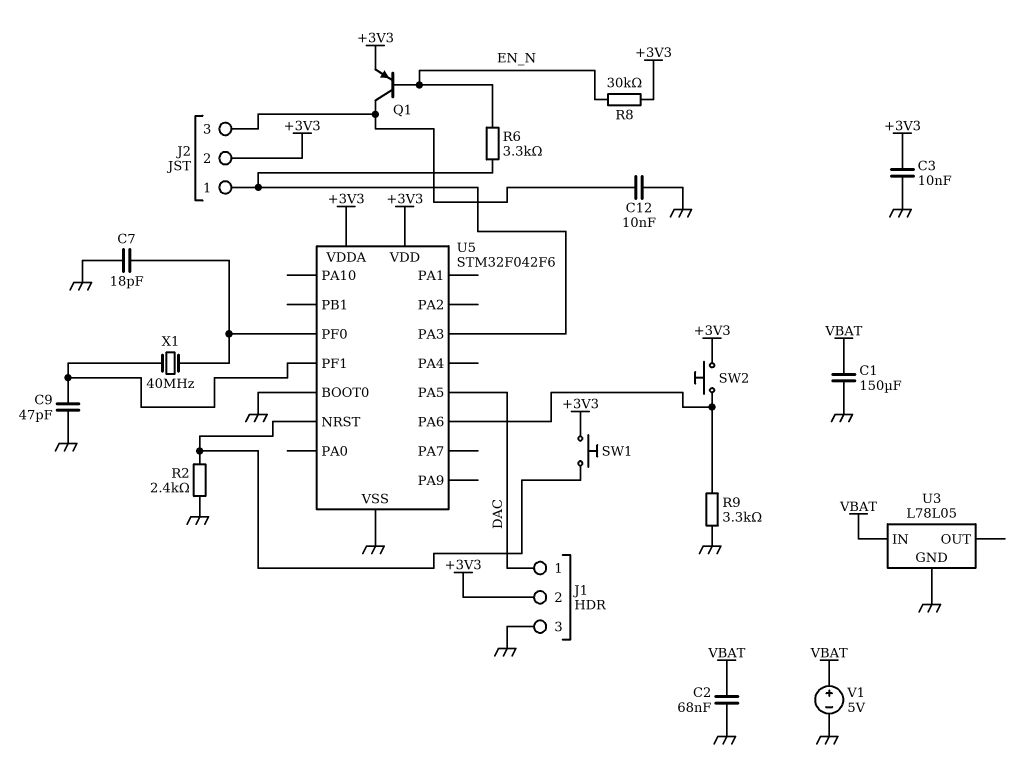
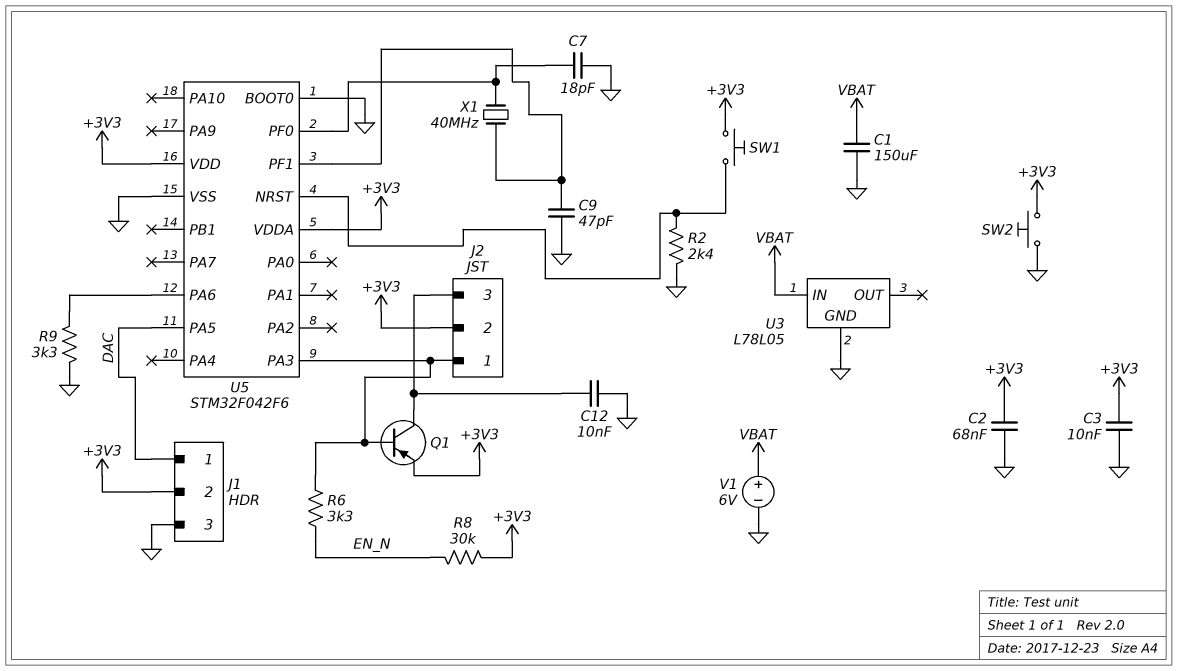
C2: 68nF (GND, VBAT) -> 68nF (+3V3, GND)
Q1: PNP (B EN_N, C J2/3, E +3V3) -> PNP (B J2/1, C J2/3, E +3V3)
SW2: button (+3V3, U5/PA6) -> button (+3V3, GND)
V1: 5V (plus VBAT, minus GND) -> 6V (plus VBAT, minus GND)

